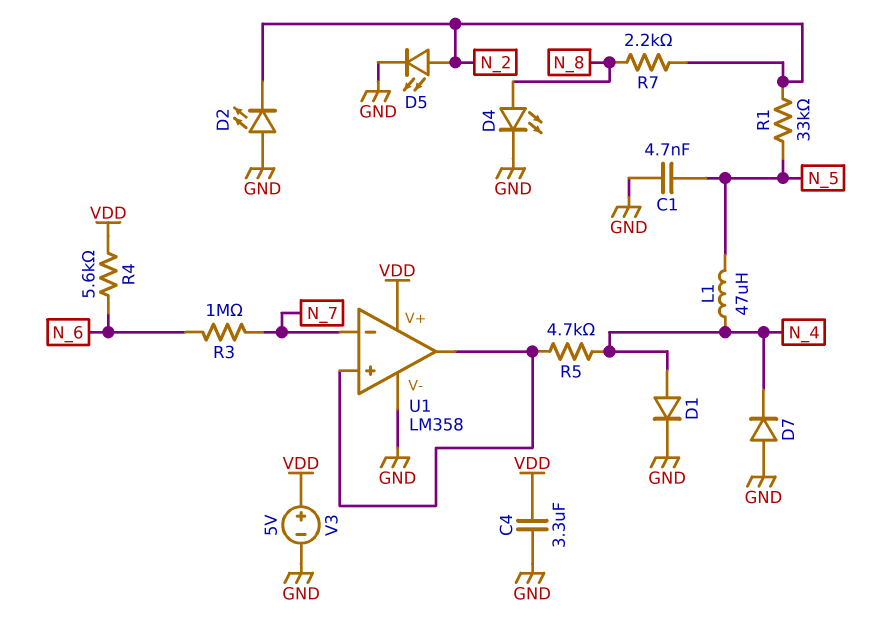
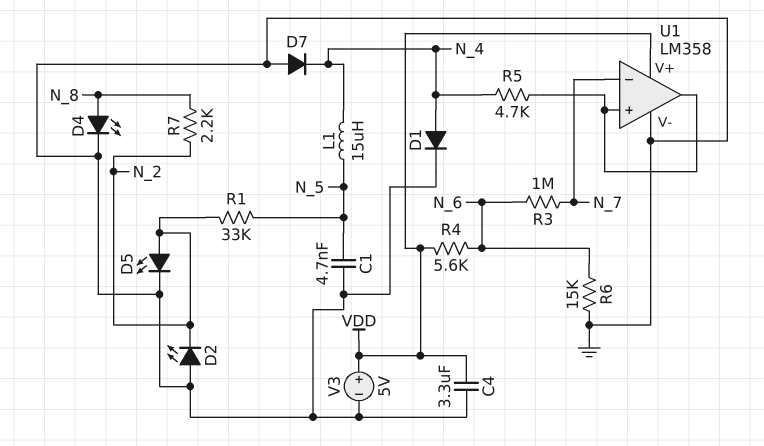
L1: 47uH (N_4, N_5) -> 15uH (N_4, N_5)
R6: none -> 15k (GND, N_6)

